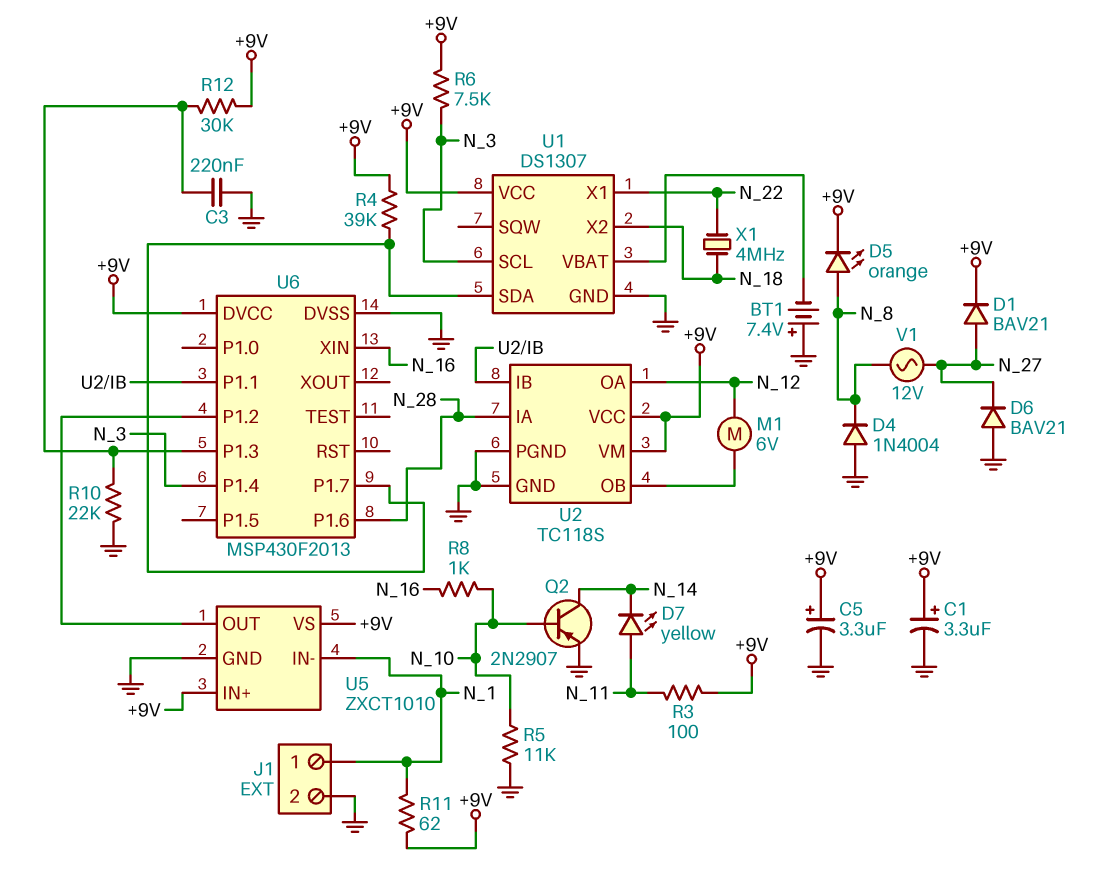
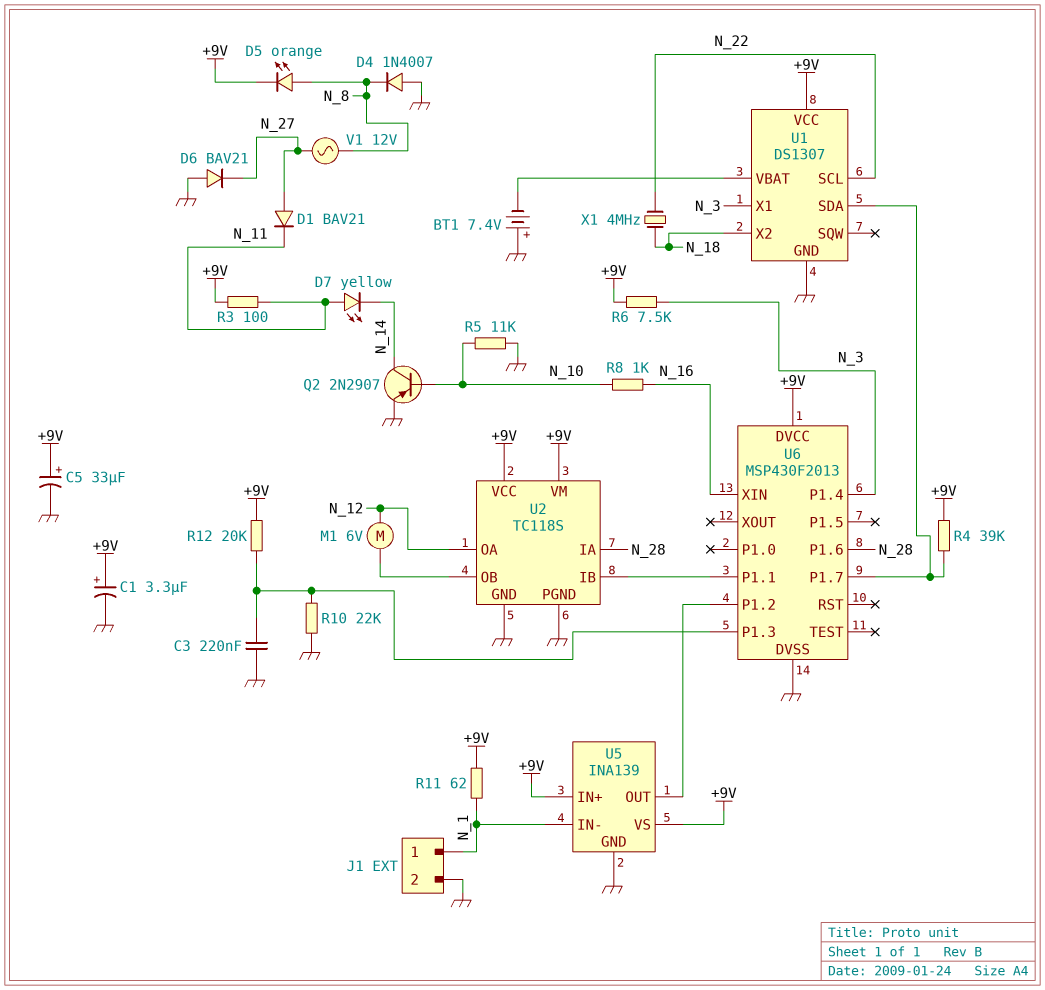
C5: 3.3uF (plus +9V, minus GND) -> 33uF (plus +9V, minus GND)
D1: diode BAV21 (A N_27, K +9V) -> diode BAV21 (A N_27, K N_11)
D4: diode 1N4004 (A GND, K N_8) -> diode 1N4007 (A GND, K N_8)
R12: 30k (+9V, U6/P1.3) -> 20k (+9V, U6/P1.3)
U1 pin SCL: N_3 -> N_22
U1 pin X1: N_22 -> N_3
U5: ZXCT1010 -> INA139

